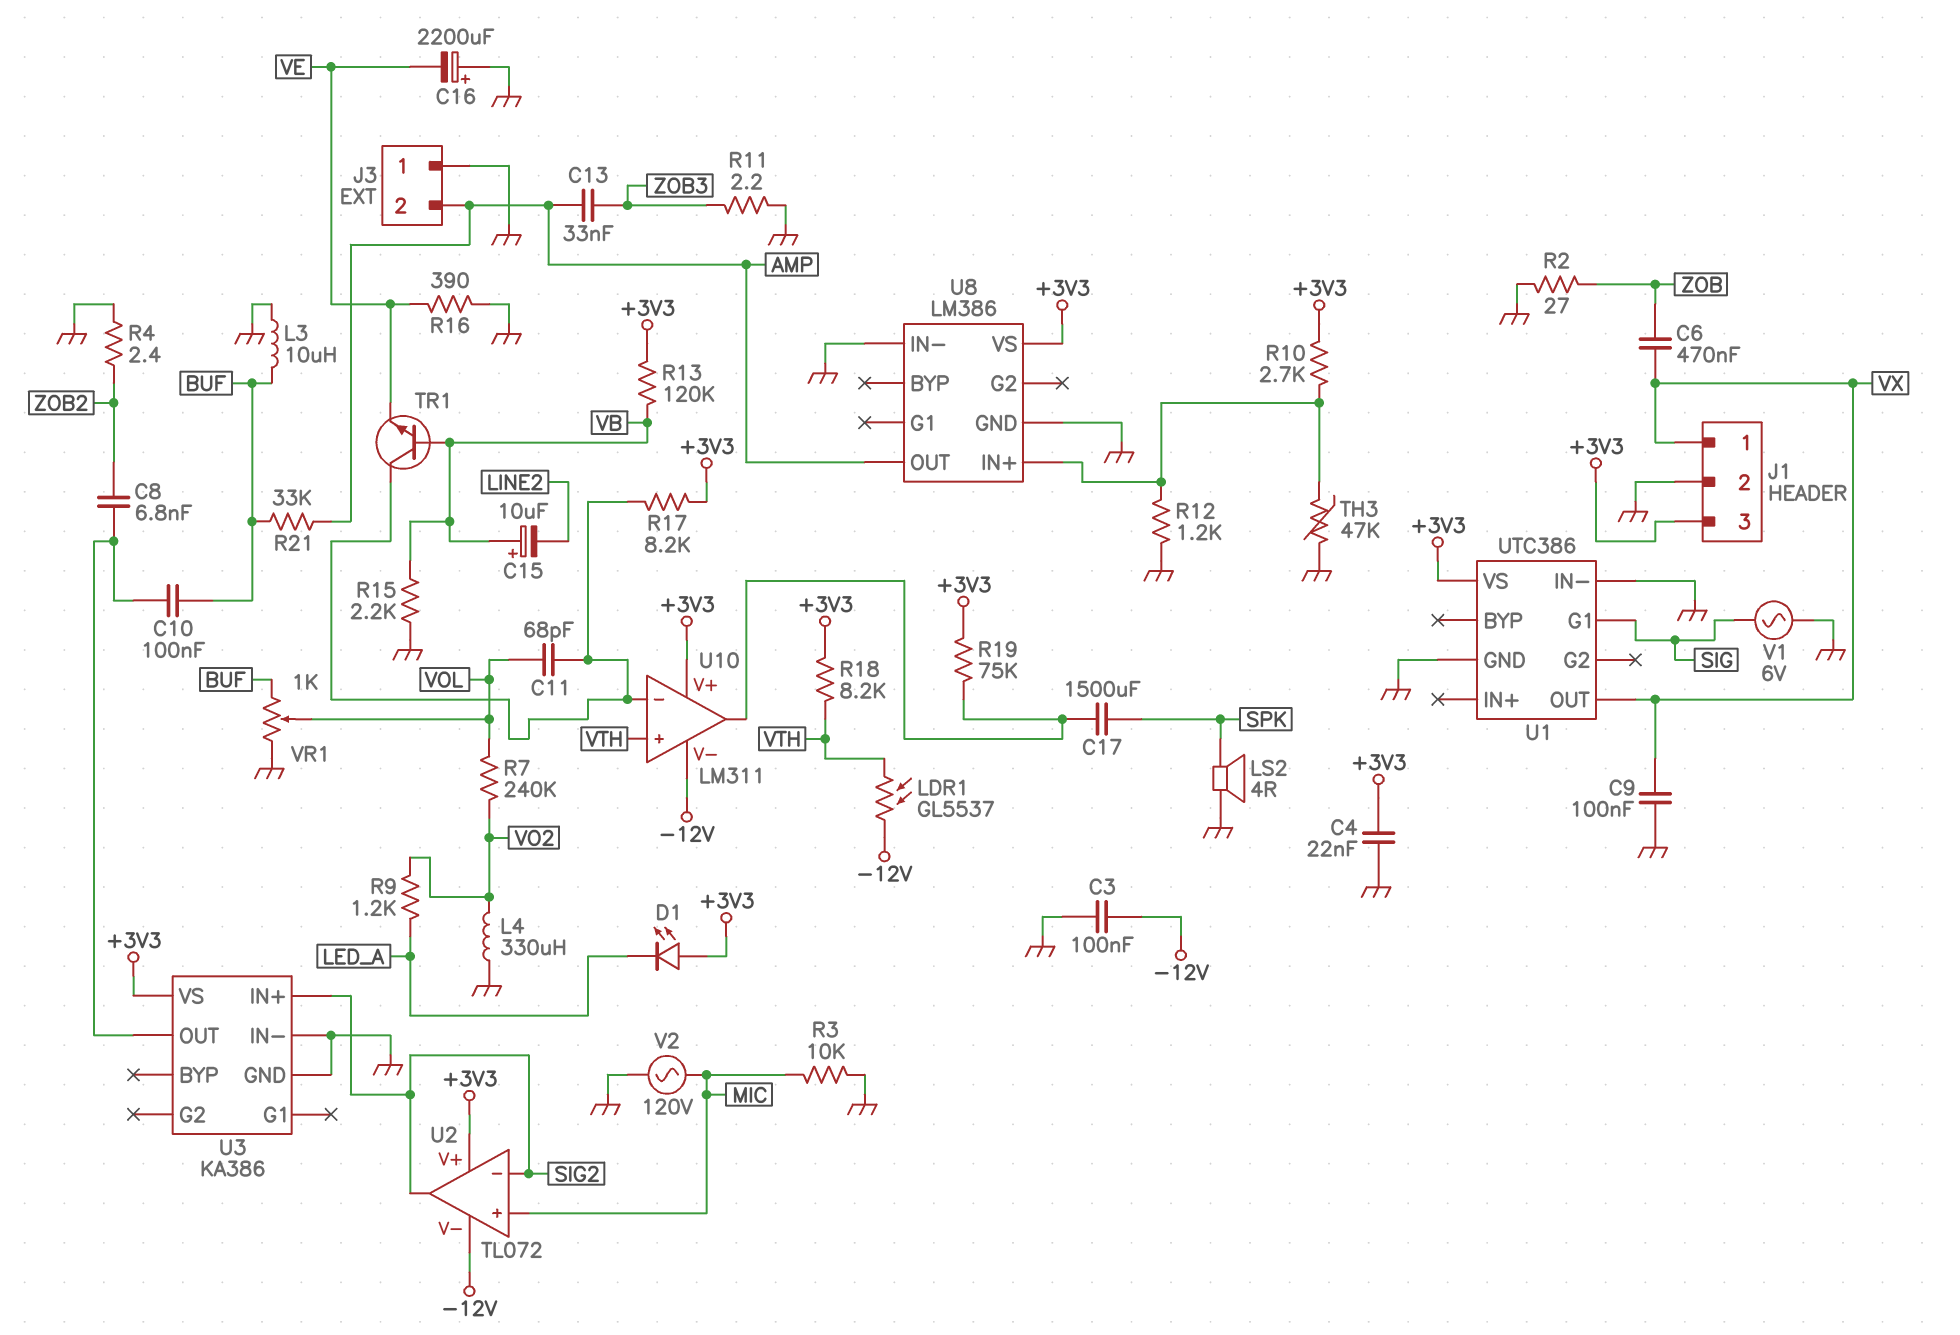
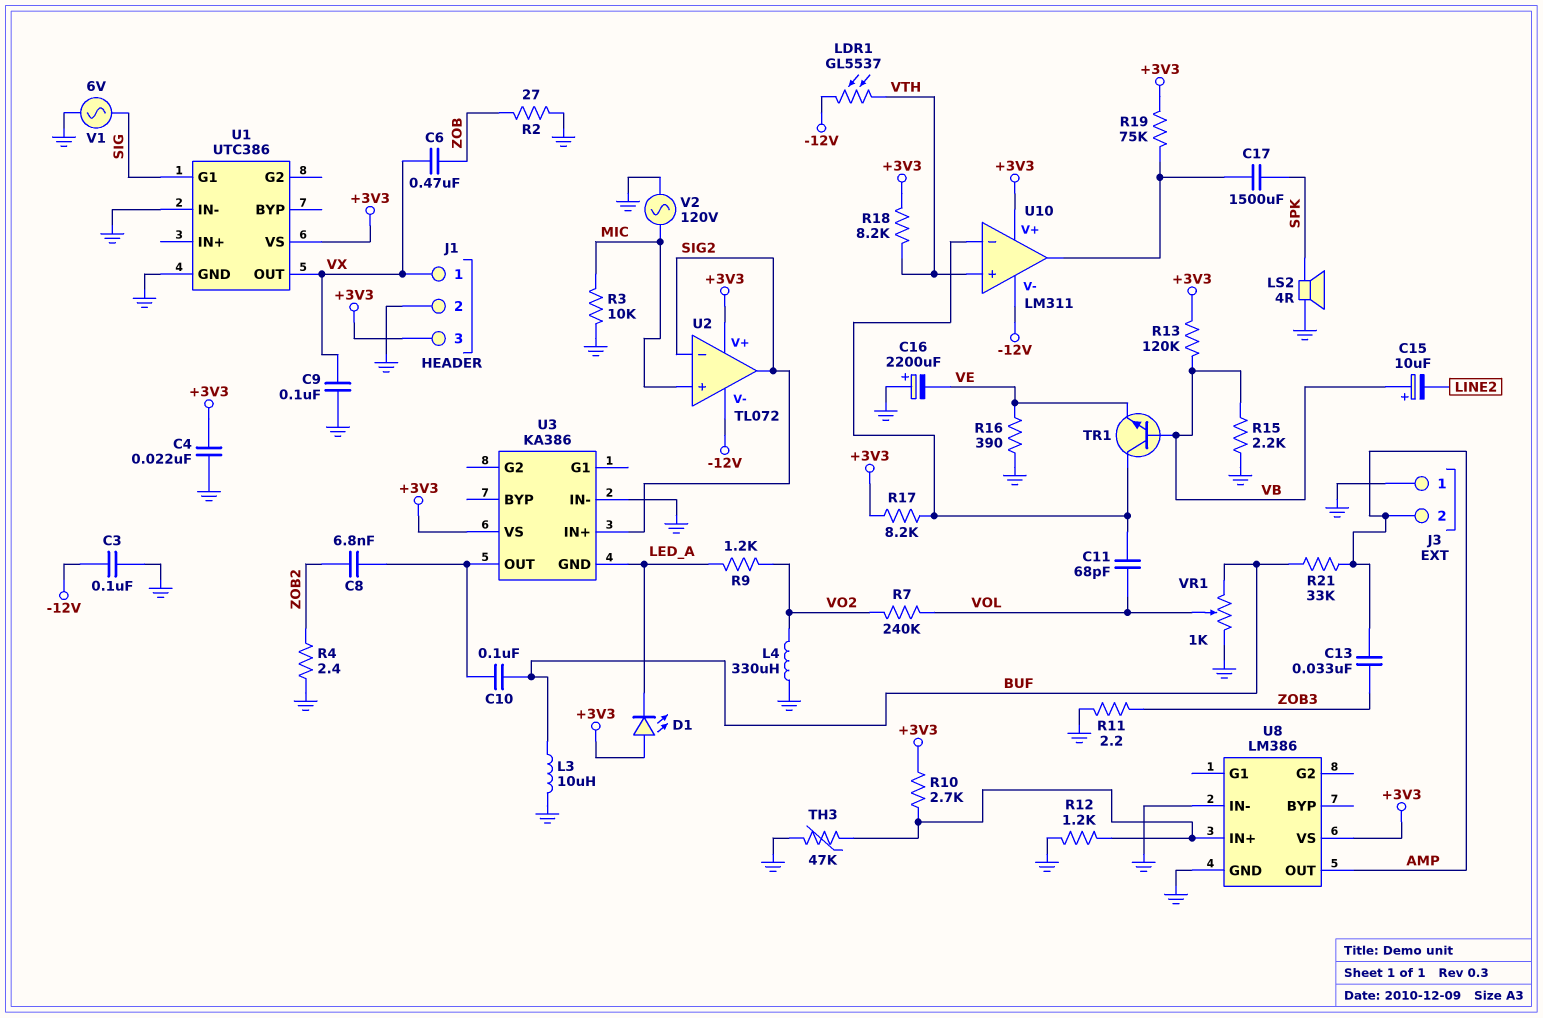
U3 pin GND: GND -> LED_A

